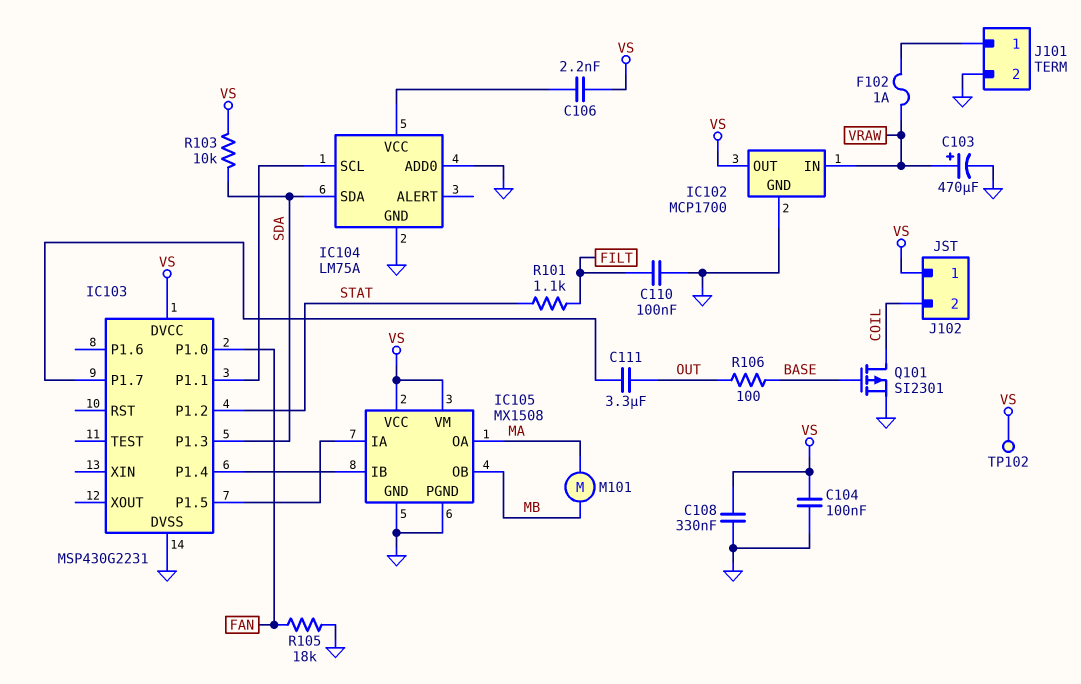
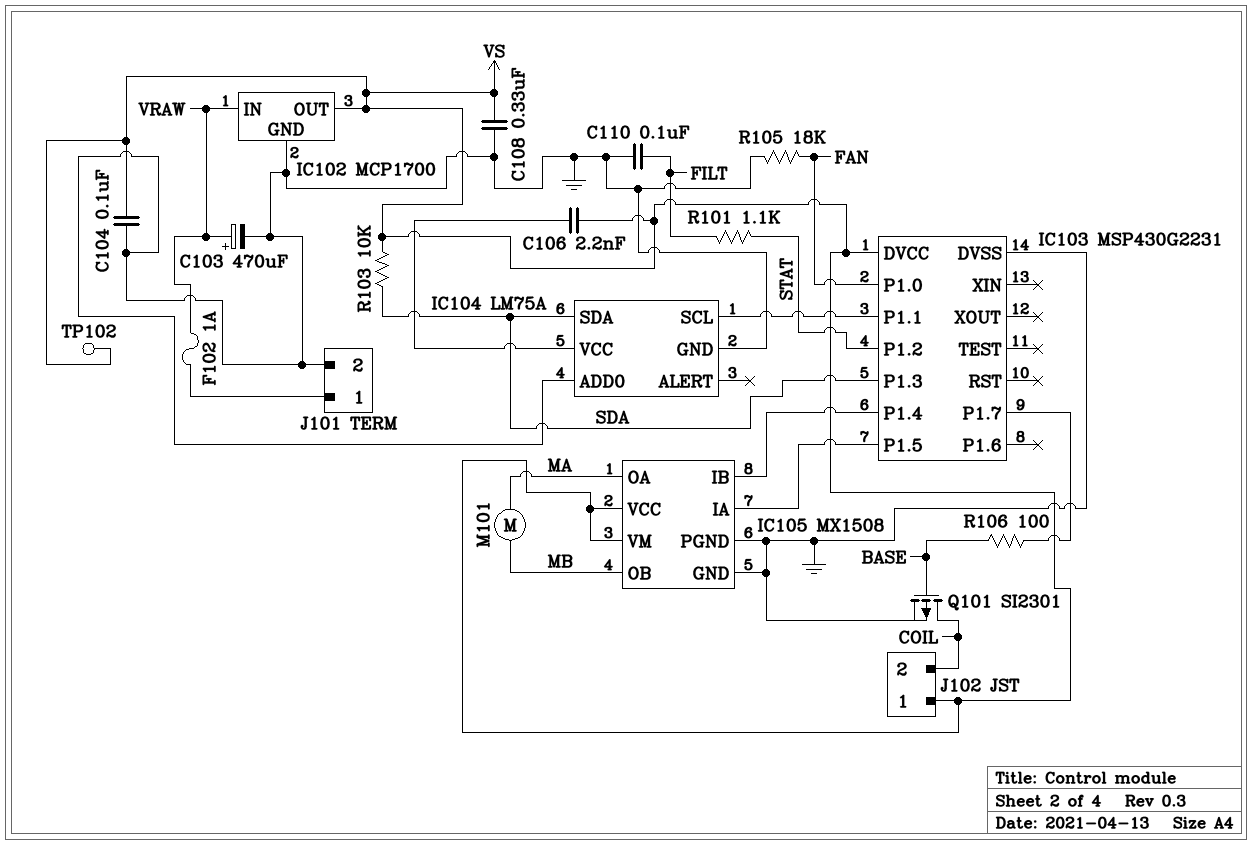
C111: 3.3uF (IC103/P1.7, OUT) -> none
R106: 100 (BASE, OUT) -> 100 (BASE, IC103/P1.7)

